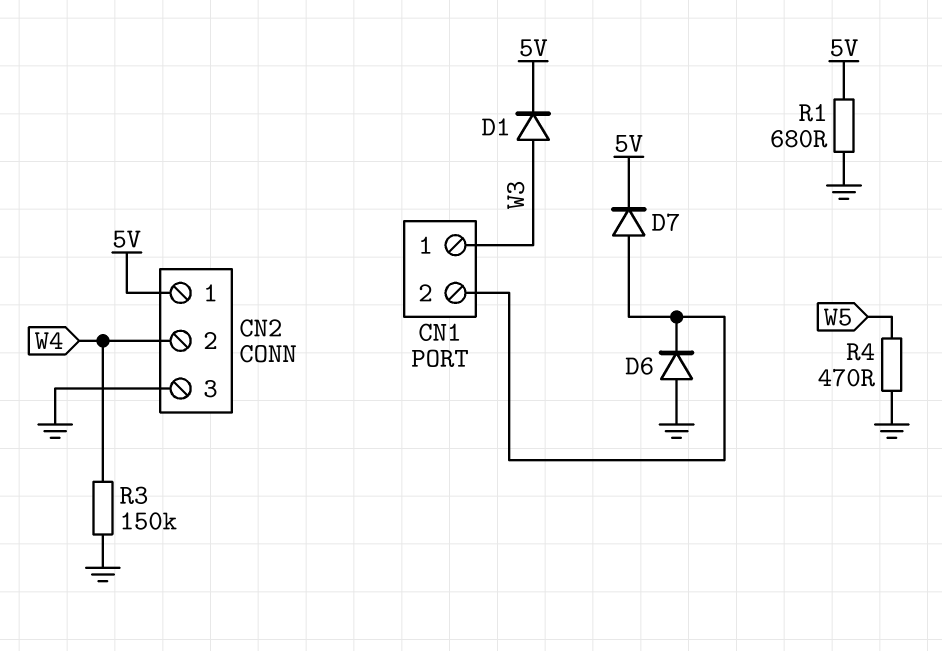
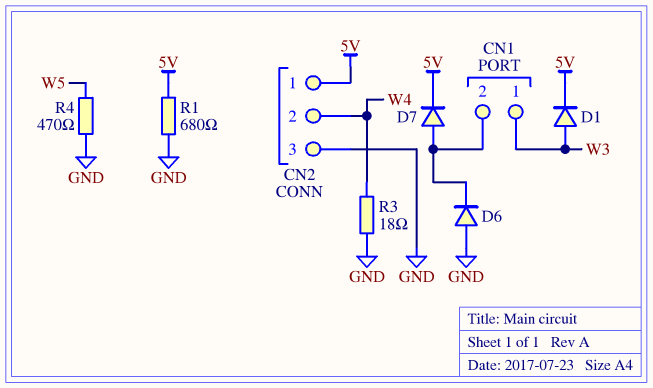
R3: 150k (GND, W4) -> 18 (GND, W4)

